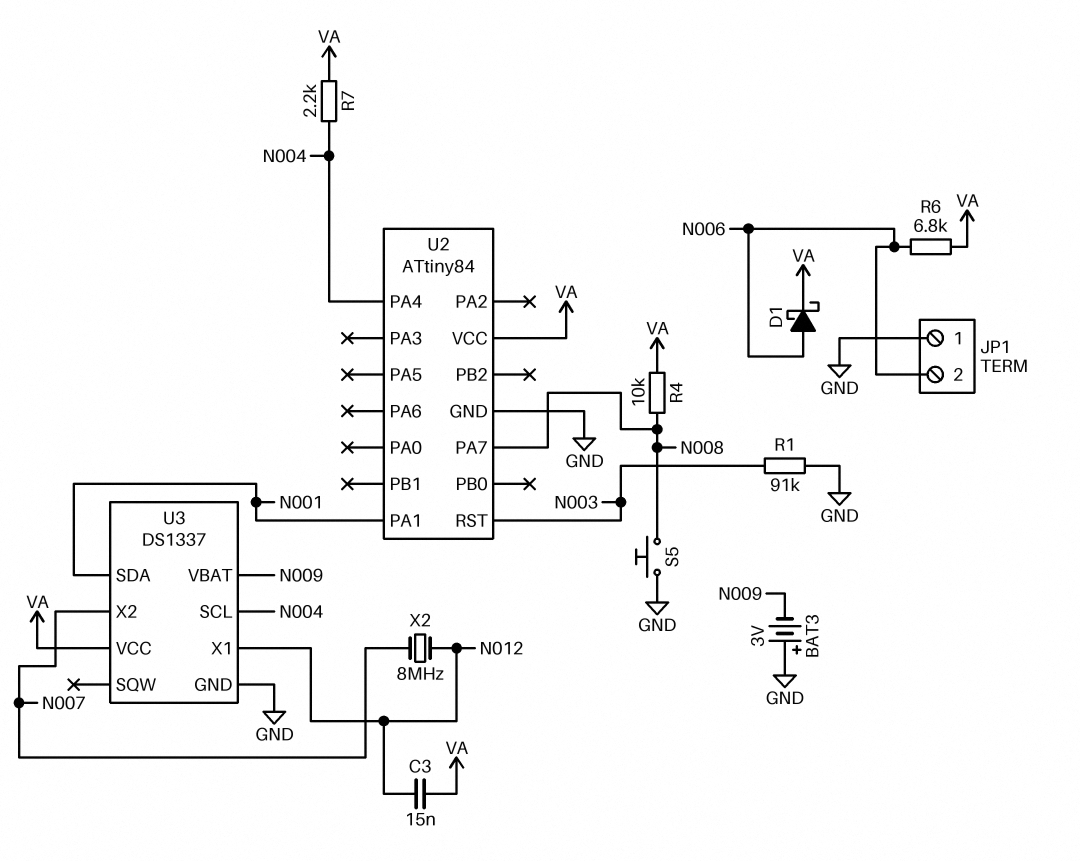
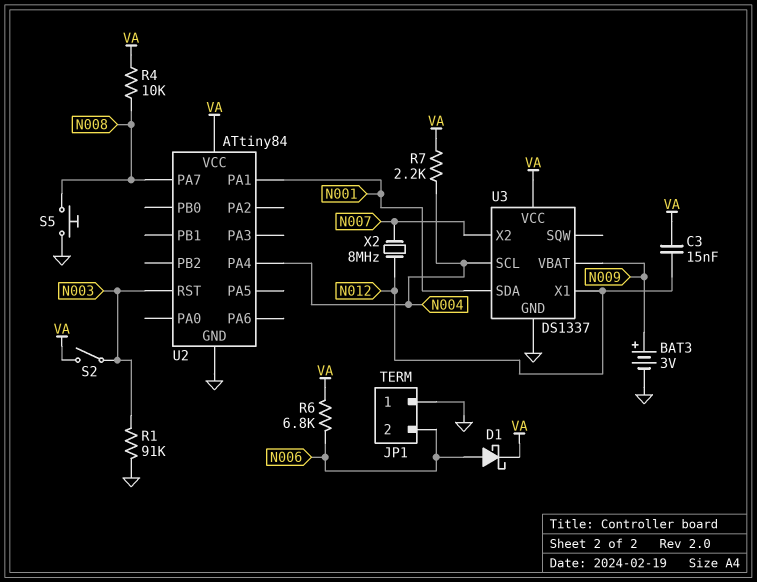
BAT3: 3V (plus GND, minus N009) -> 3V (plus N009, minus GND)
S2: none -> switch (N003, VA)

